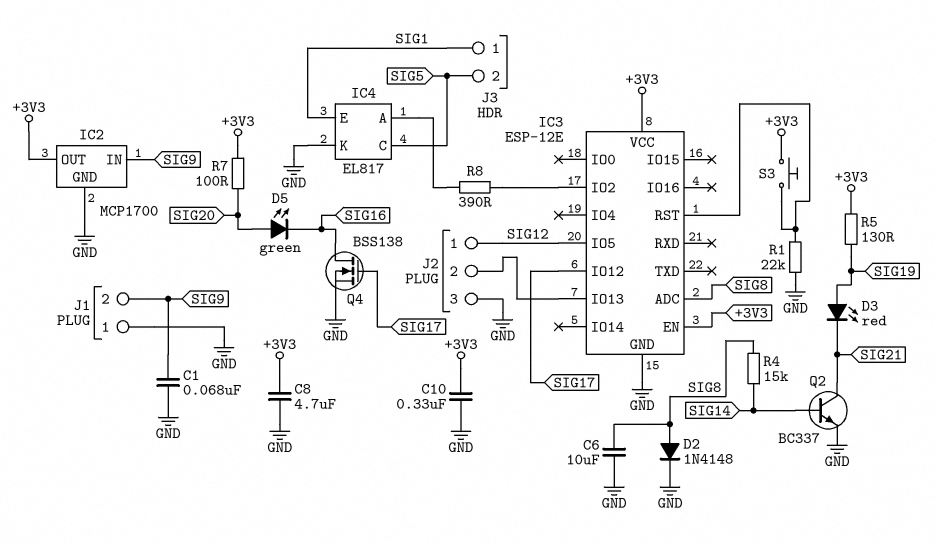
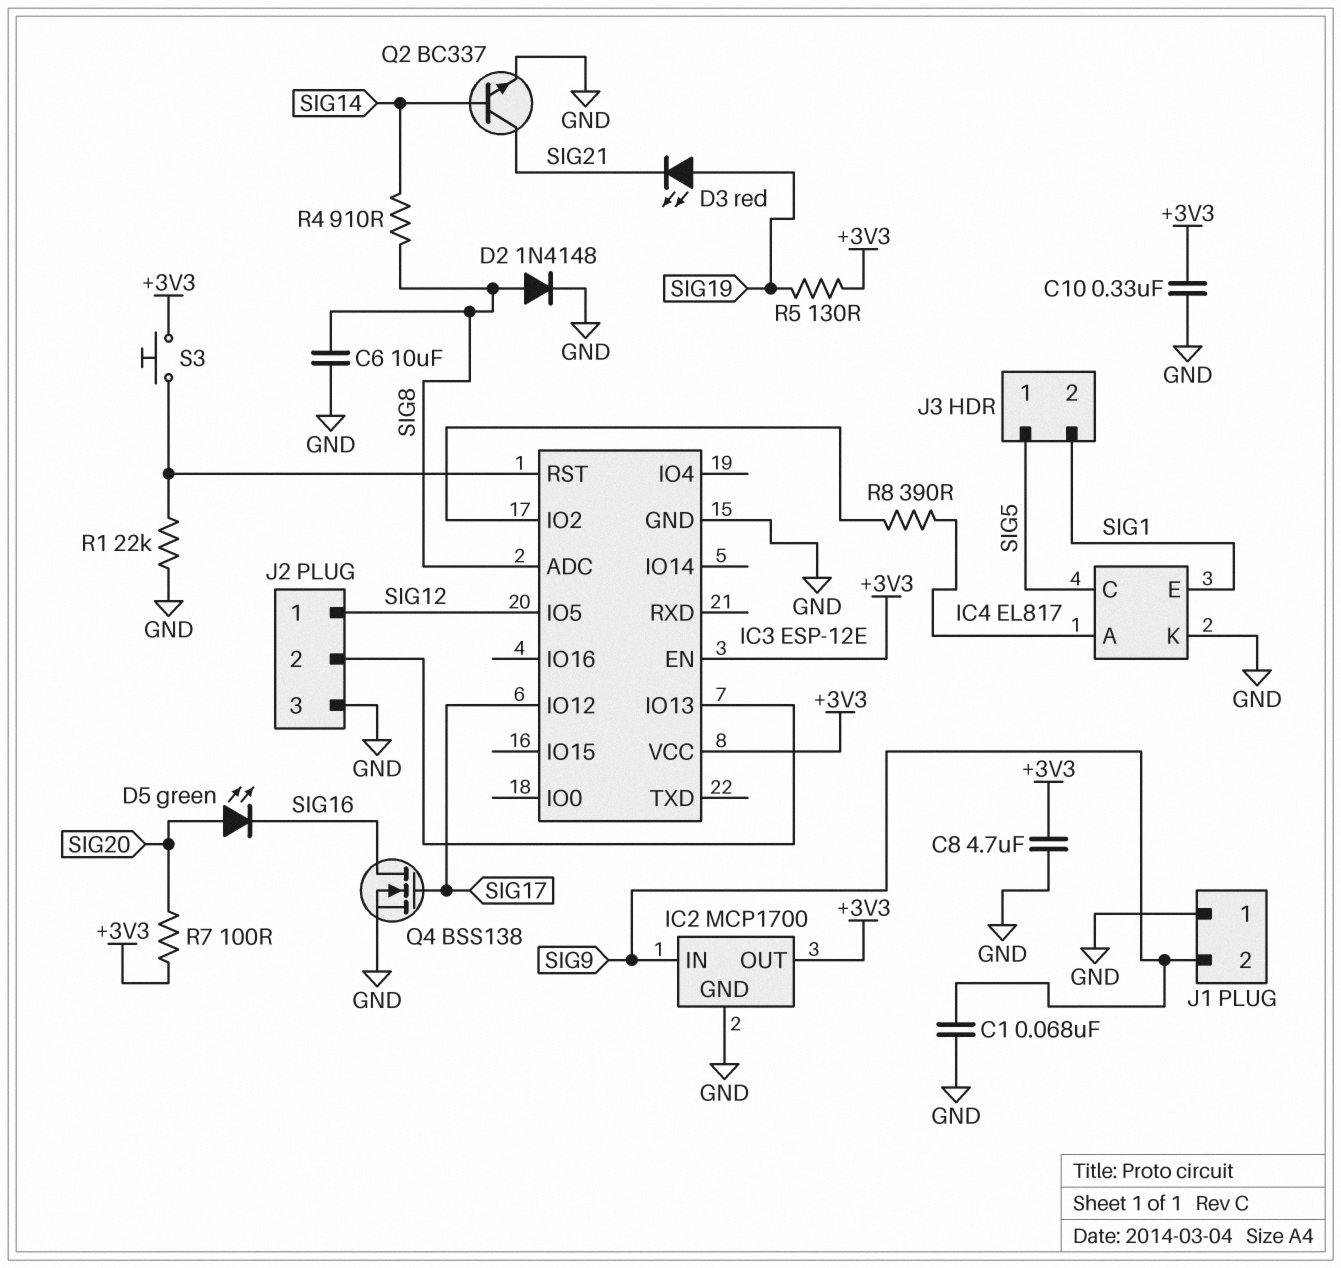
J3 pin 1: SIG1 -> SIG5
J3 pin 2: SIG5 -> SIG1
R4: 15k (SIG8, SIG14) -> 910 (SIG8, SIG14)

